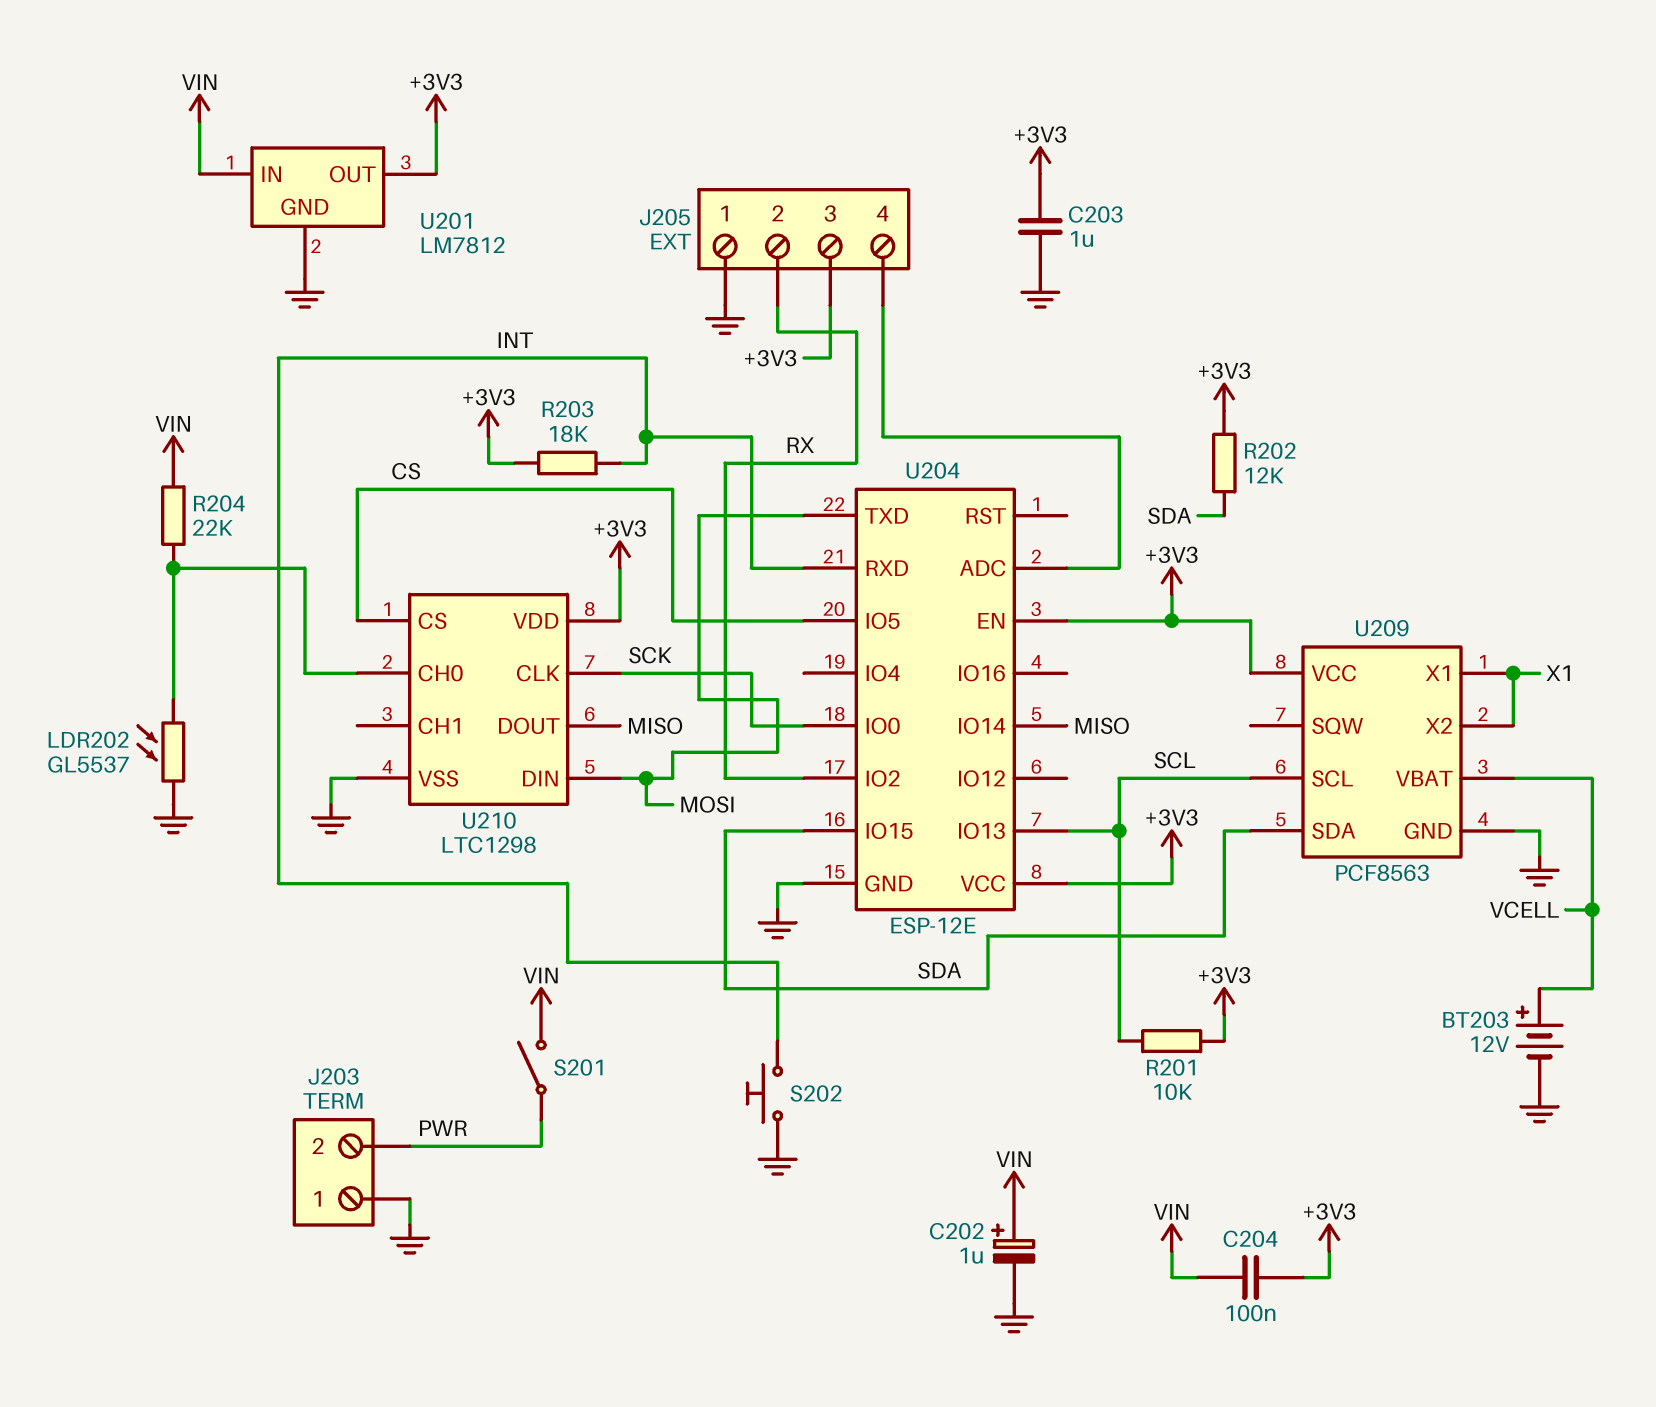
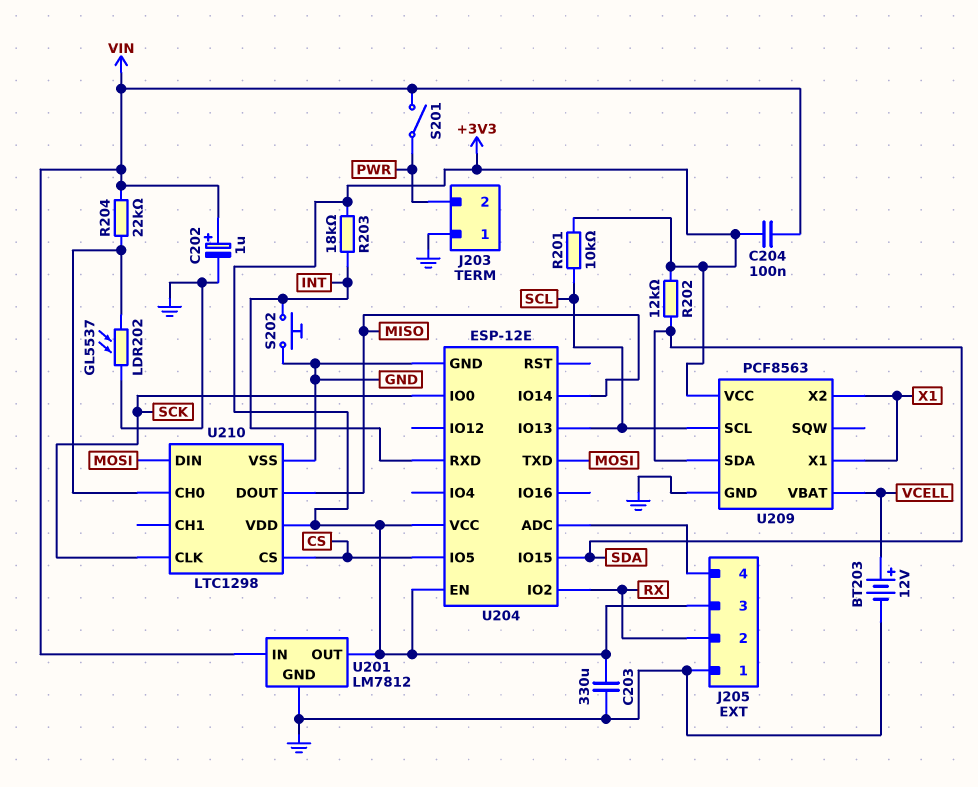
C203: 1uF (+3V3, GND) -> 330uF (+3V3, GND)

